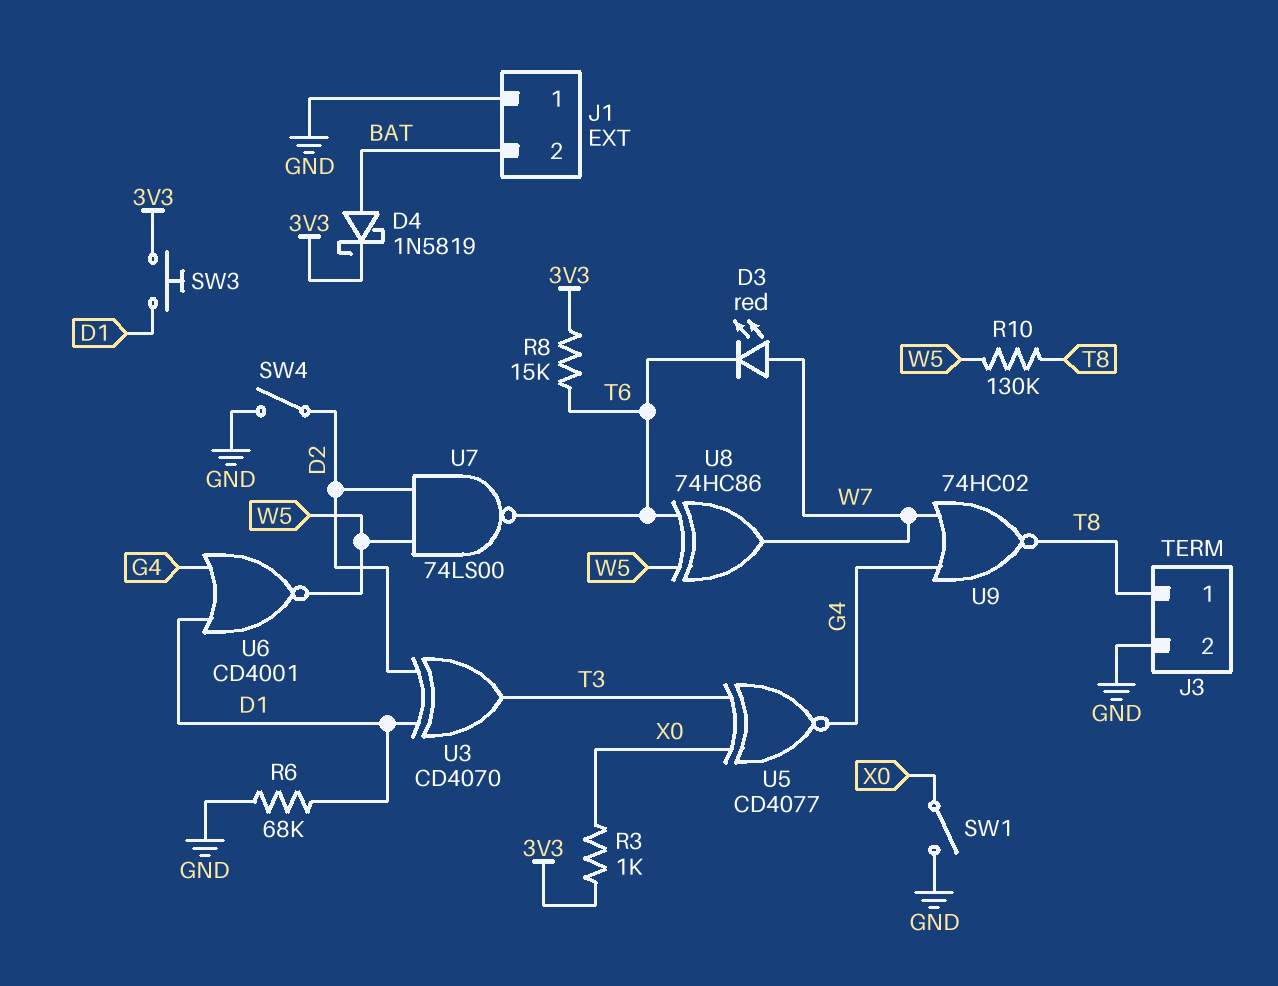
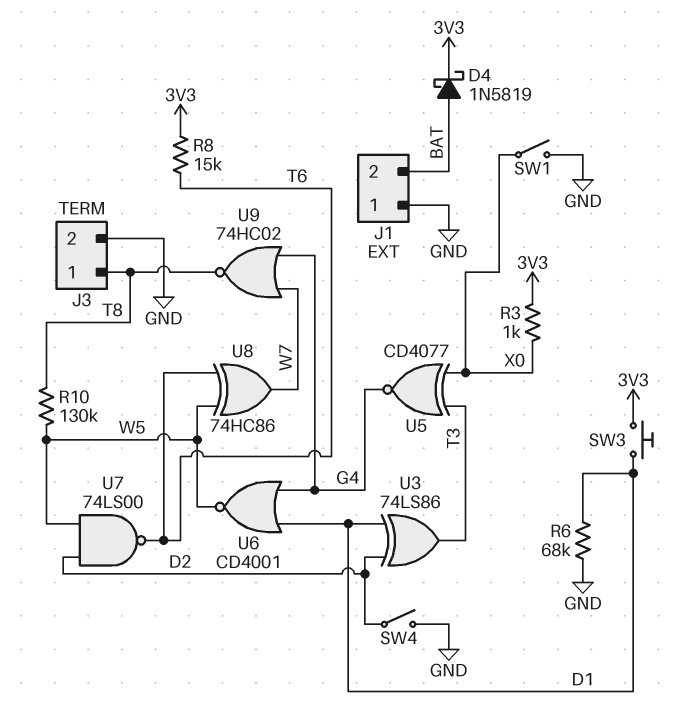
D3: LED red (A W7, K T6) -> none
U3: XOR CD4070 (in D1, in D2, out T3) -> XOR 74LS86 (in D1, in D2, out T3)

